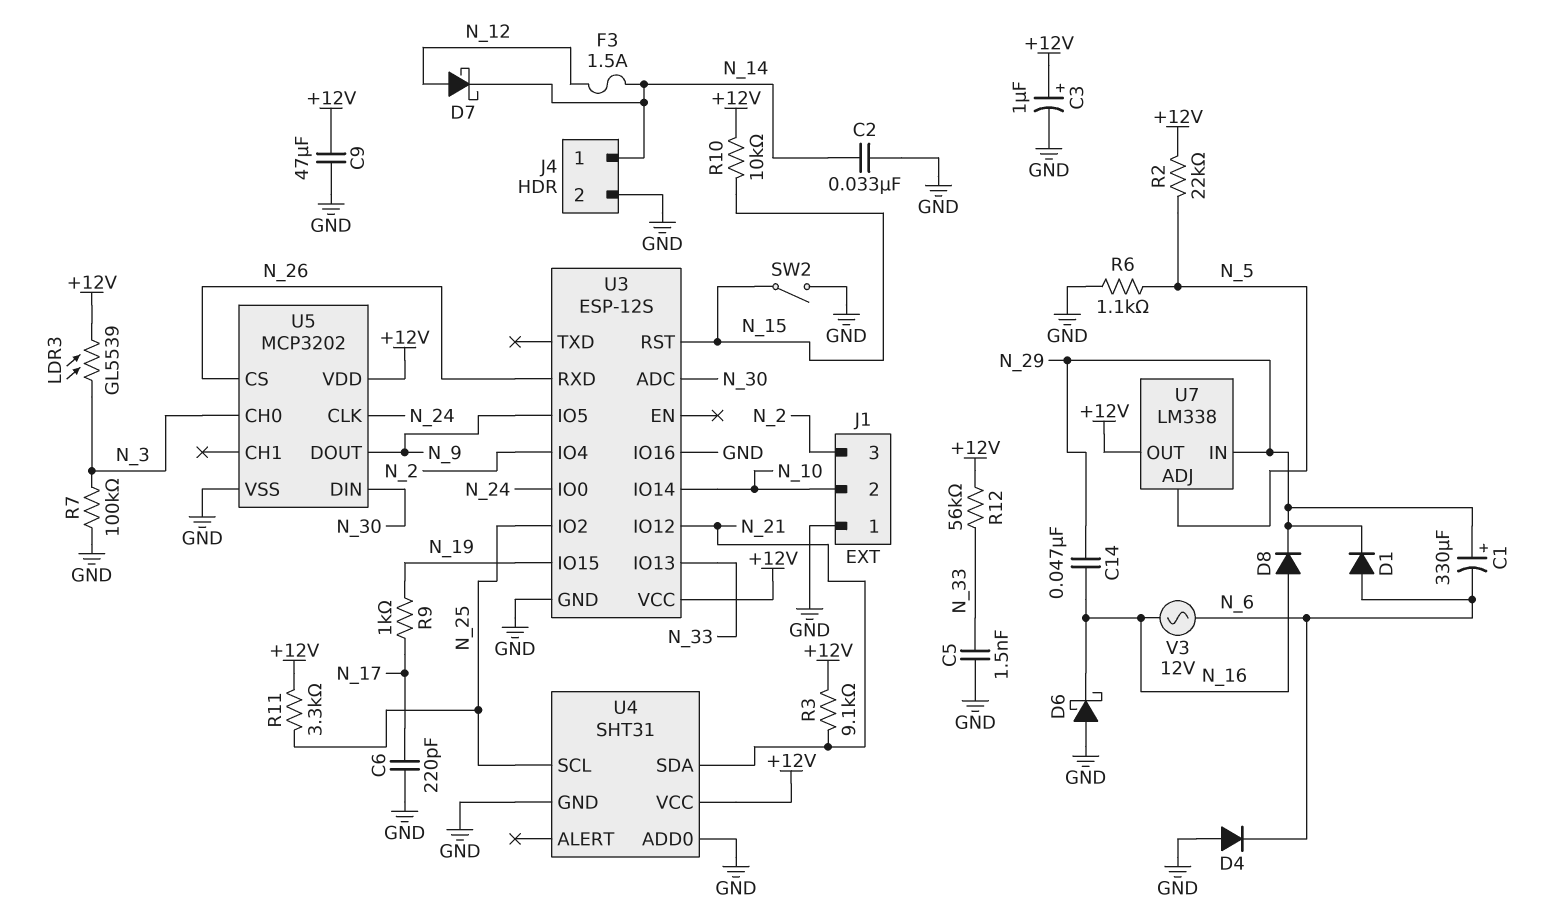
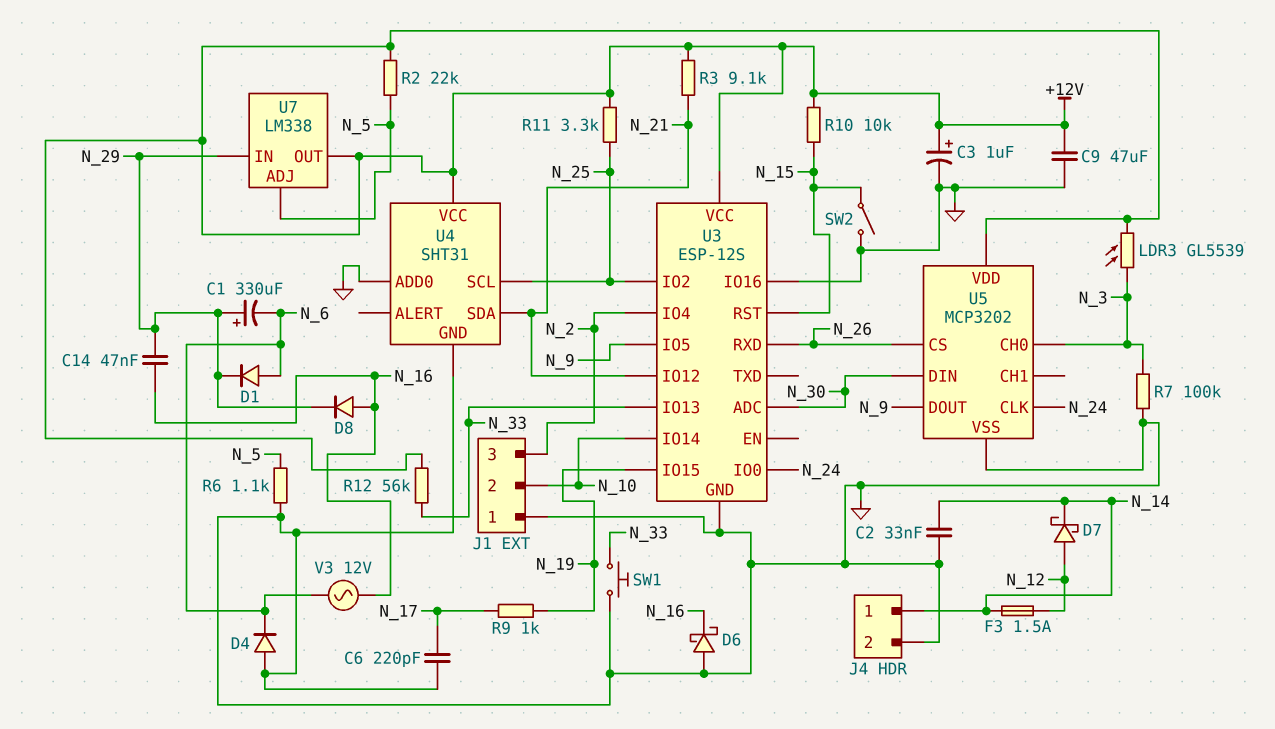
C5: 1.5nF (GND, N_33) -> none
SW1: none -> button (GND, N_33)

